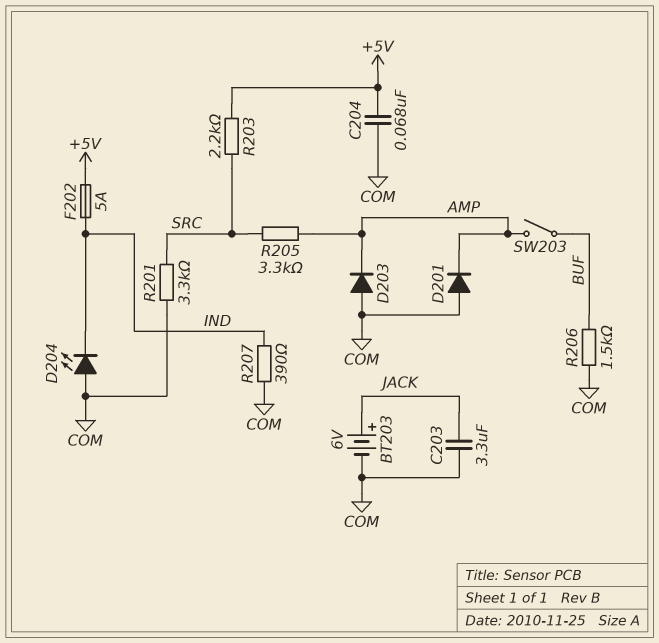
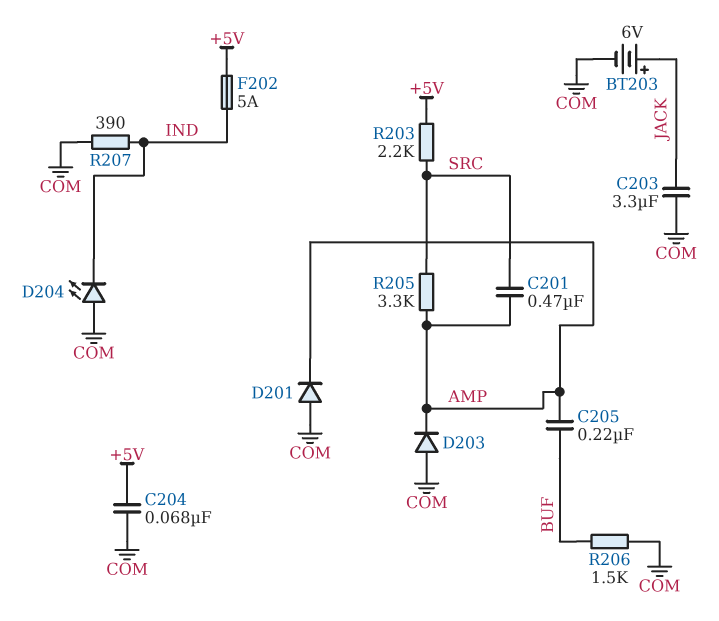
C201: none -> 470nF (AMP, SRC)
C205: none -> 220nF (AMP, BUF)
R201: 3.3k (COM, SRC) -> none
SW203: switch (AMP, BUF) -> none

